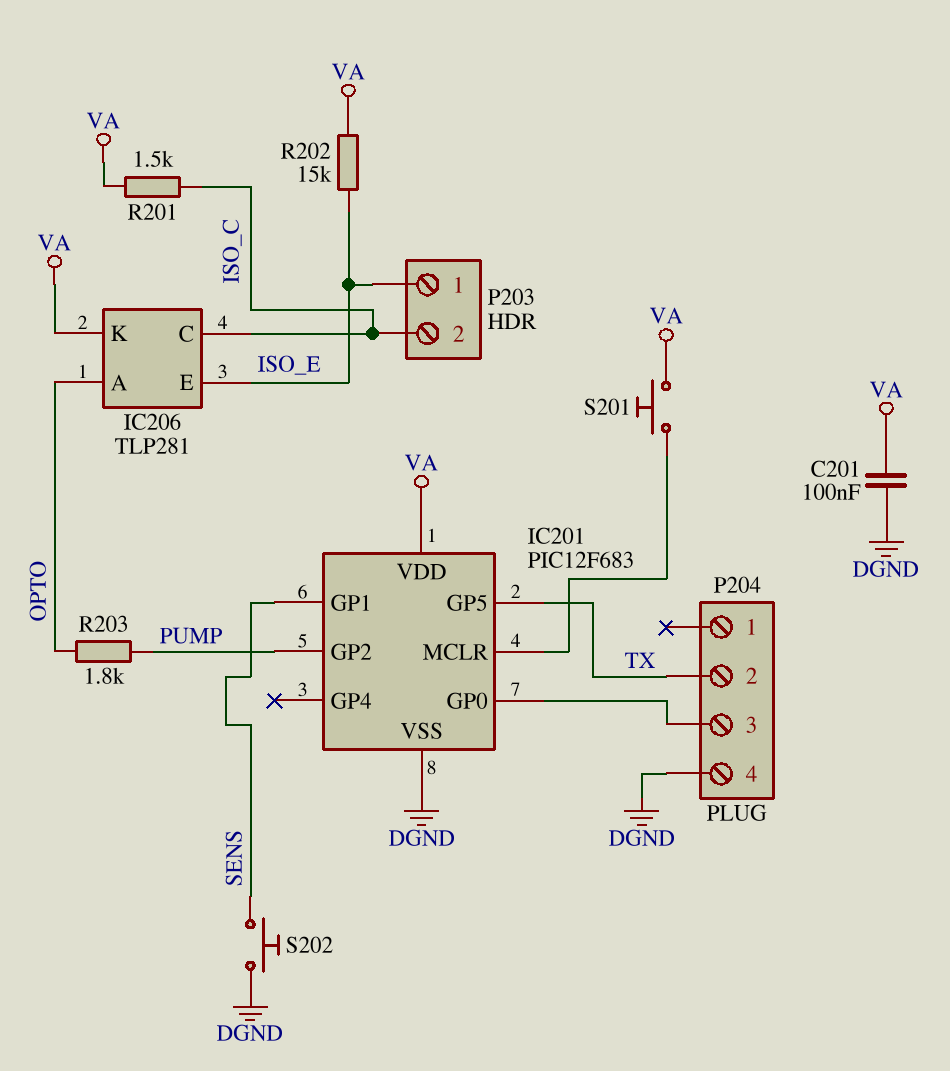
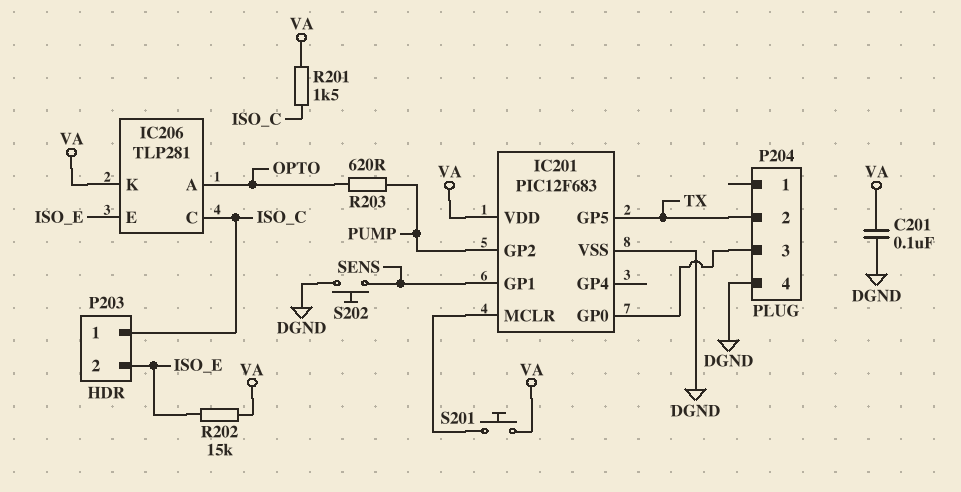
P203 pin 1: ISO_E -> ISO_C
P203 pin 2: ISO_C -> ISO_E
R203: 1.8k (OPTO, PUMP) -> 620 (OPTO, PUMP)

